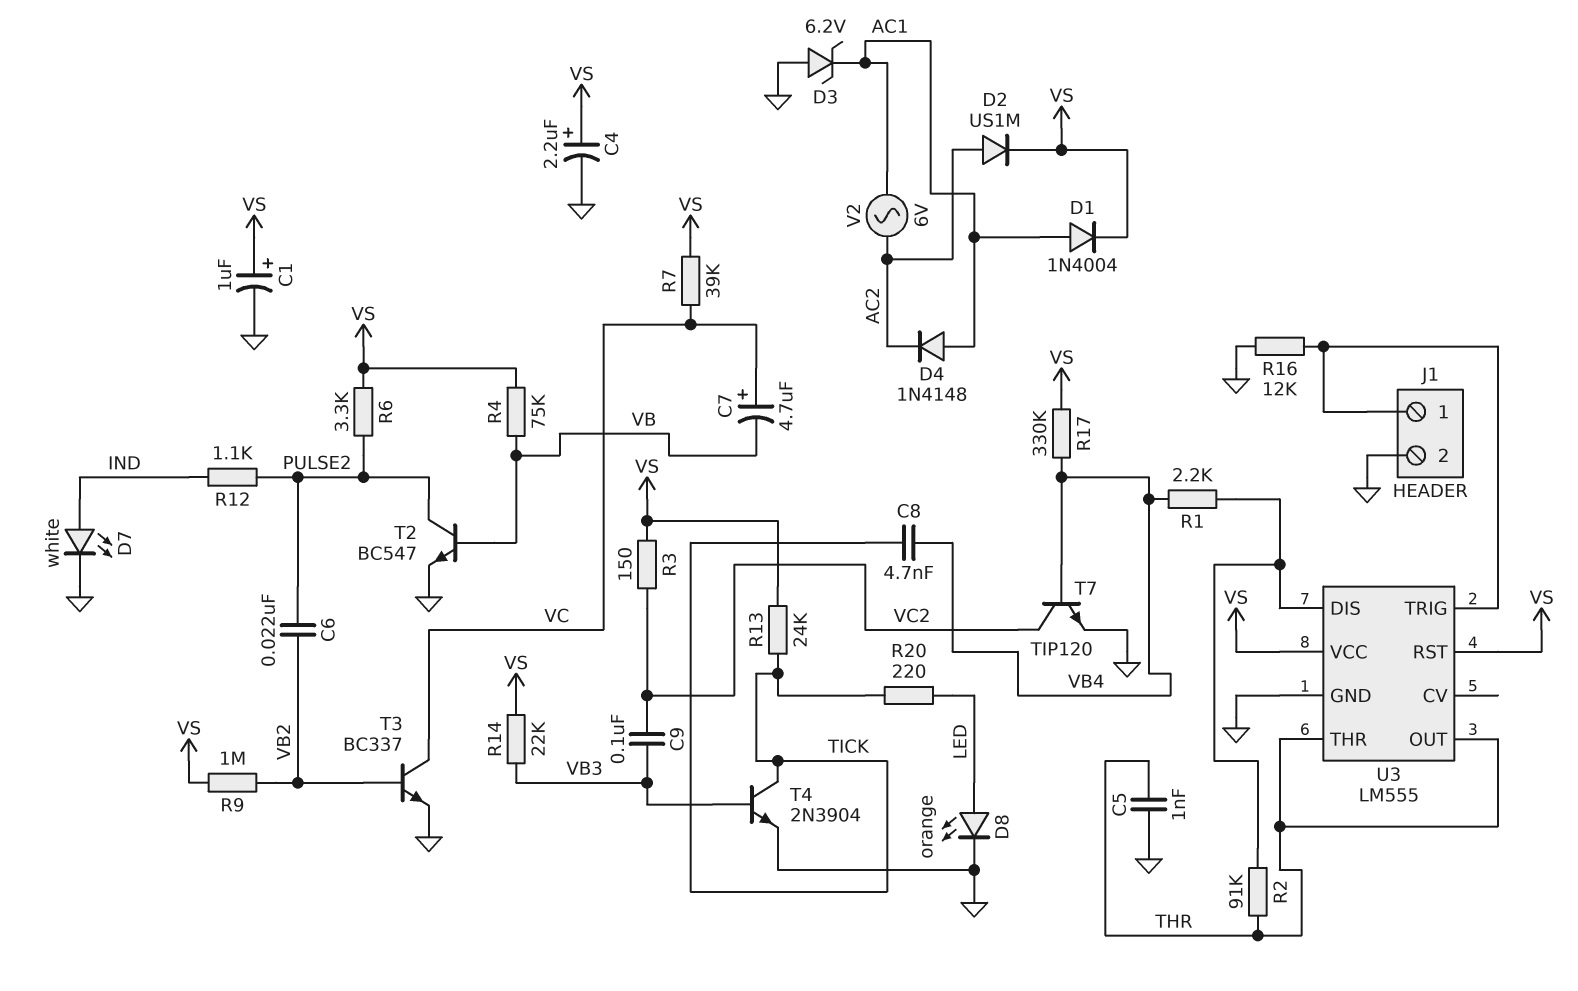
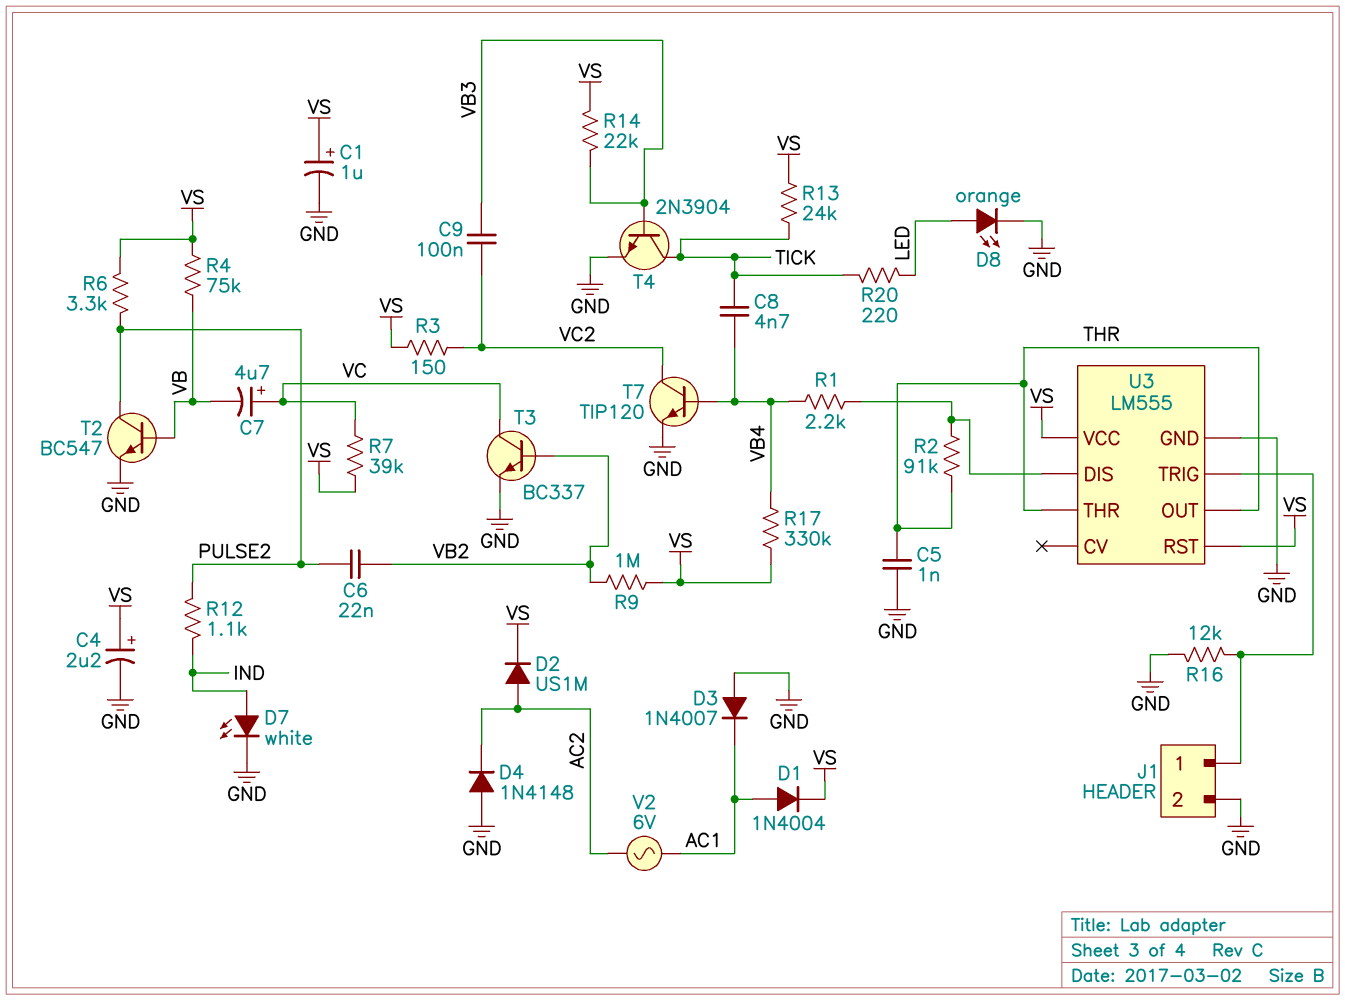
D3: zener 6.2V (A GND, K AC1) -> diode 1N4007 (A GND, K AC1)
D4: diode 1N4148 (A AC1, K AC2) -> diode 1N4148 (A GND, K AC2)

